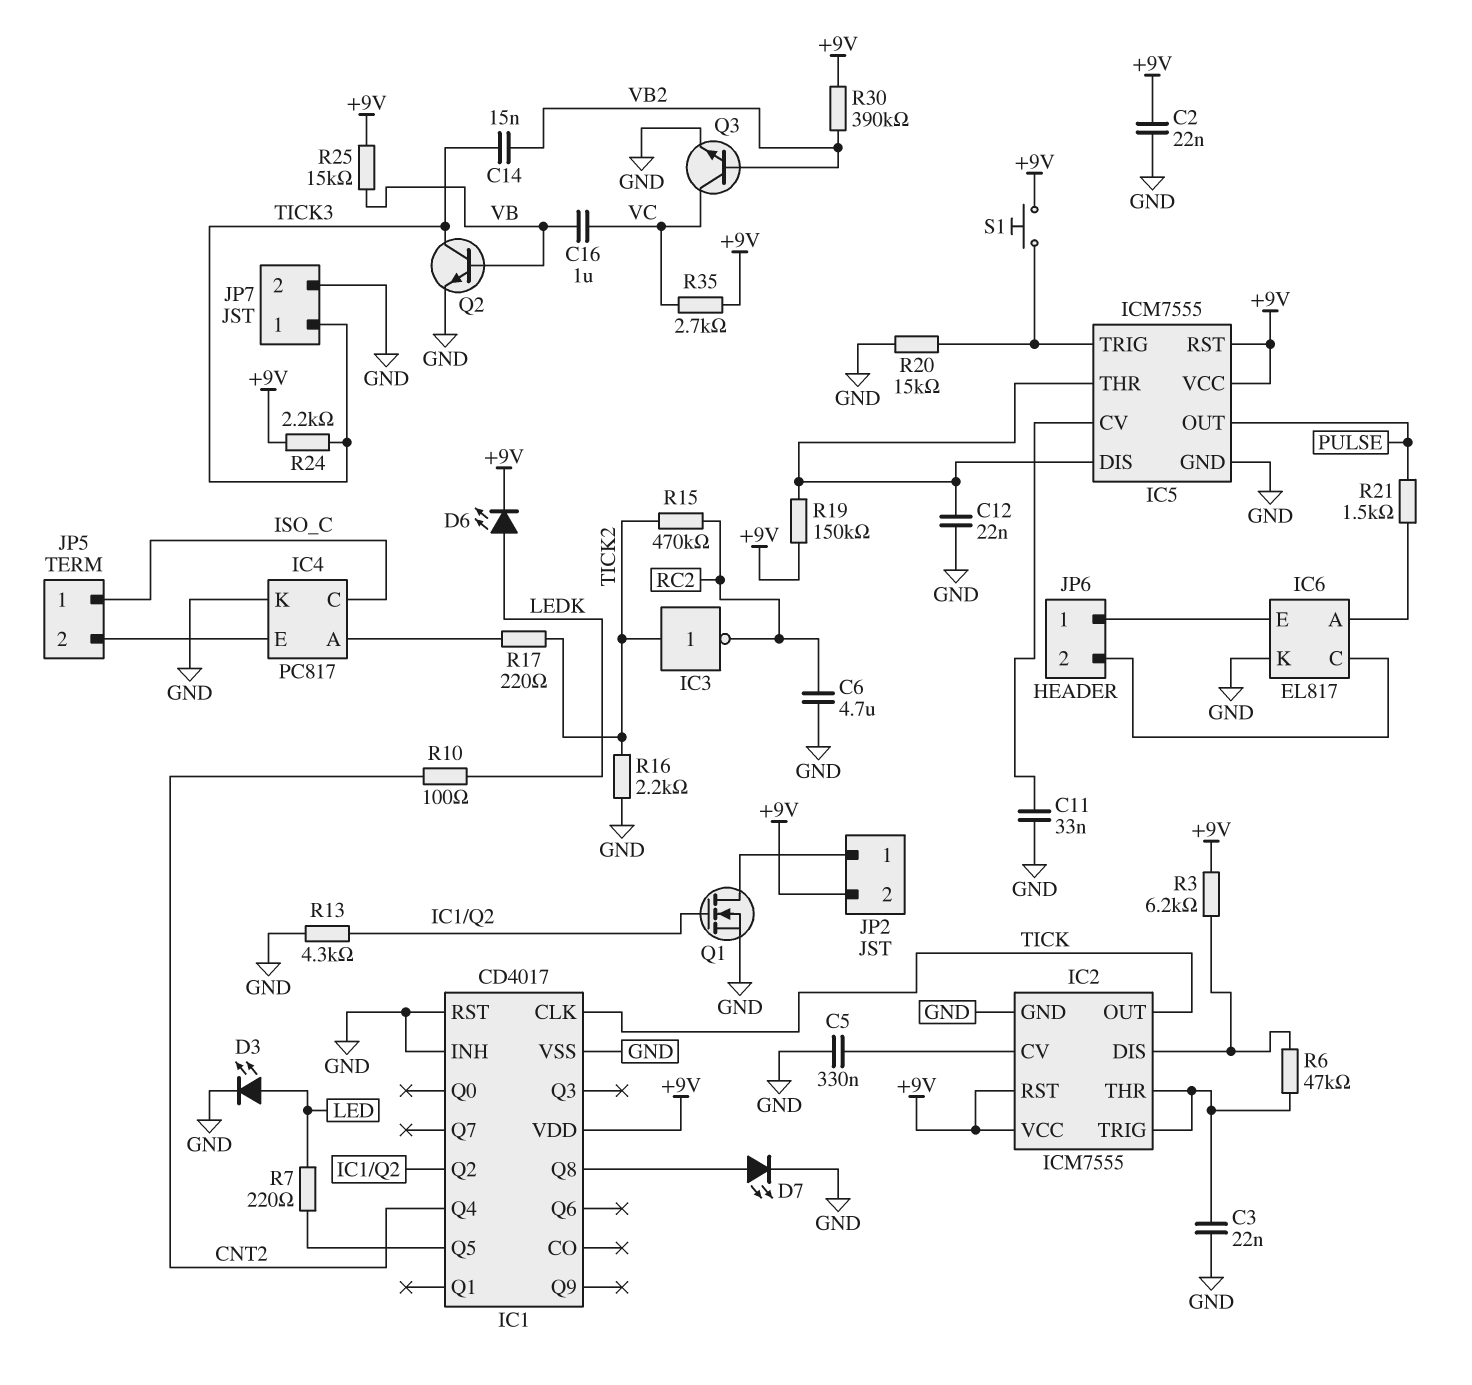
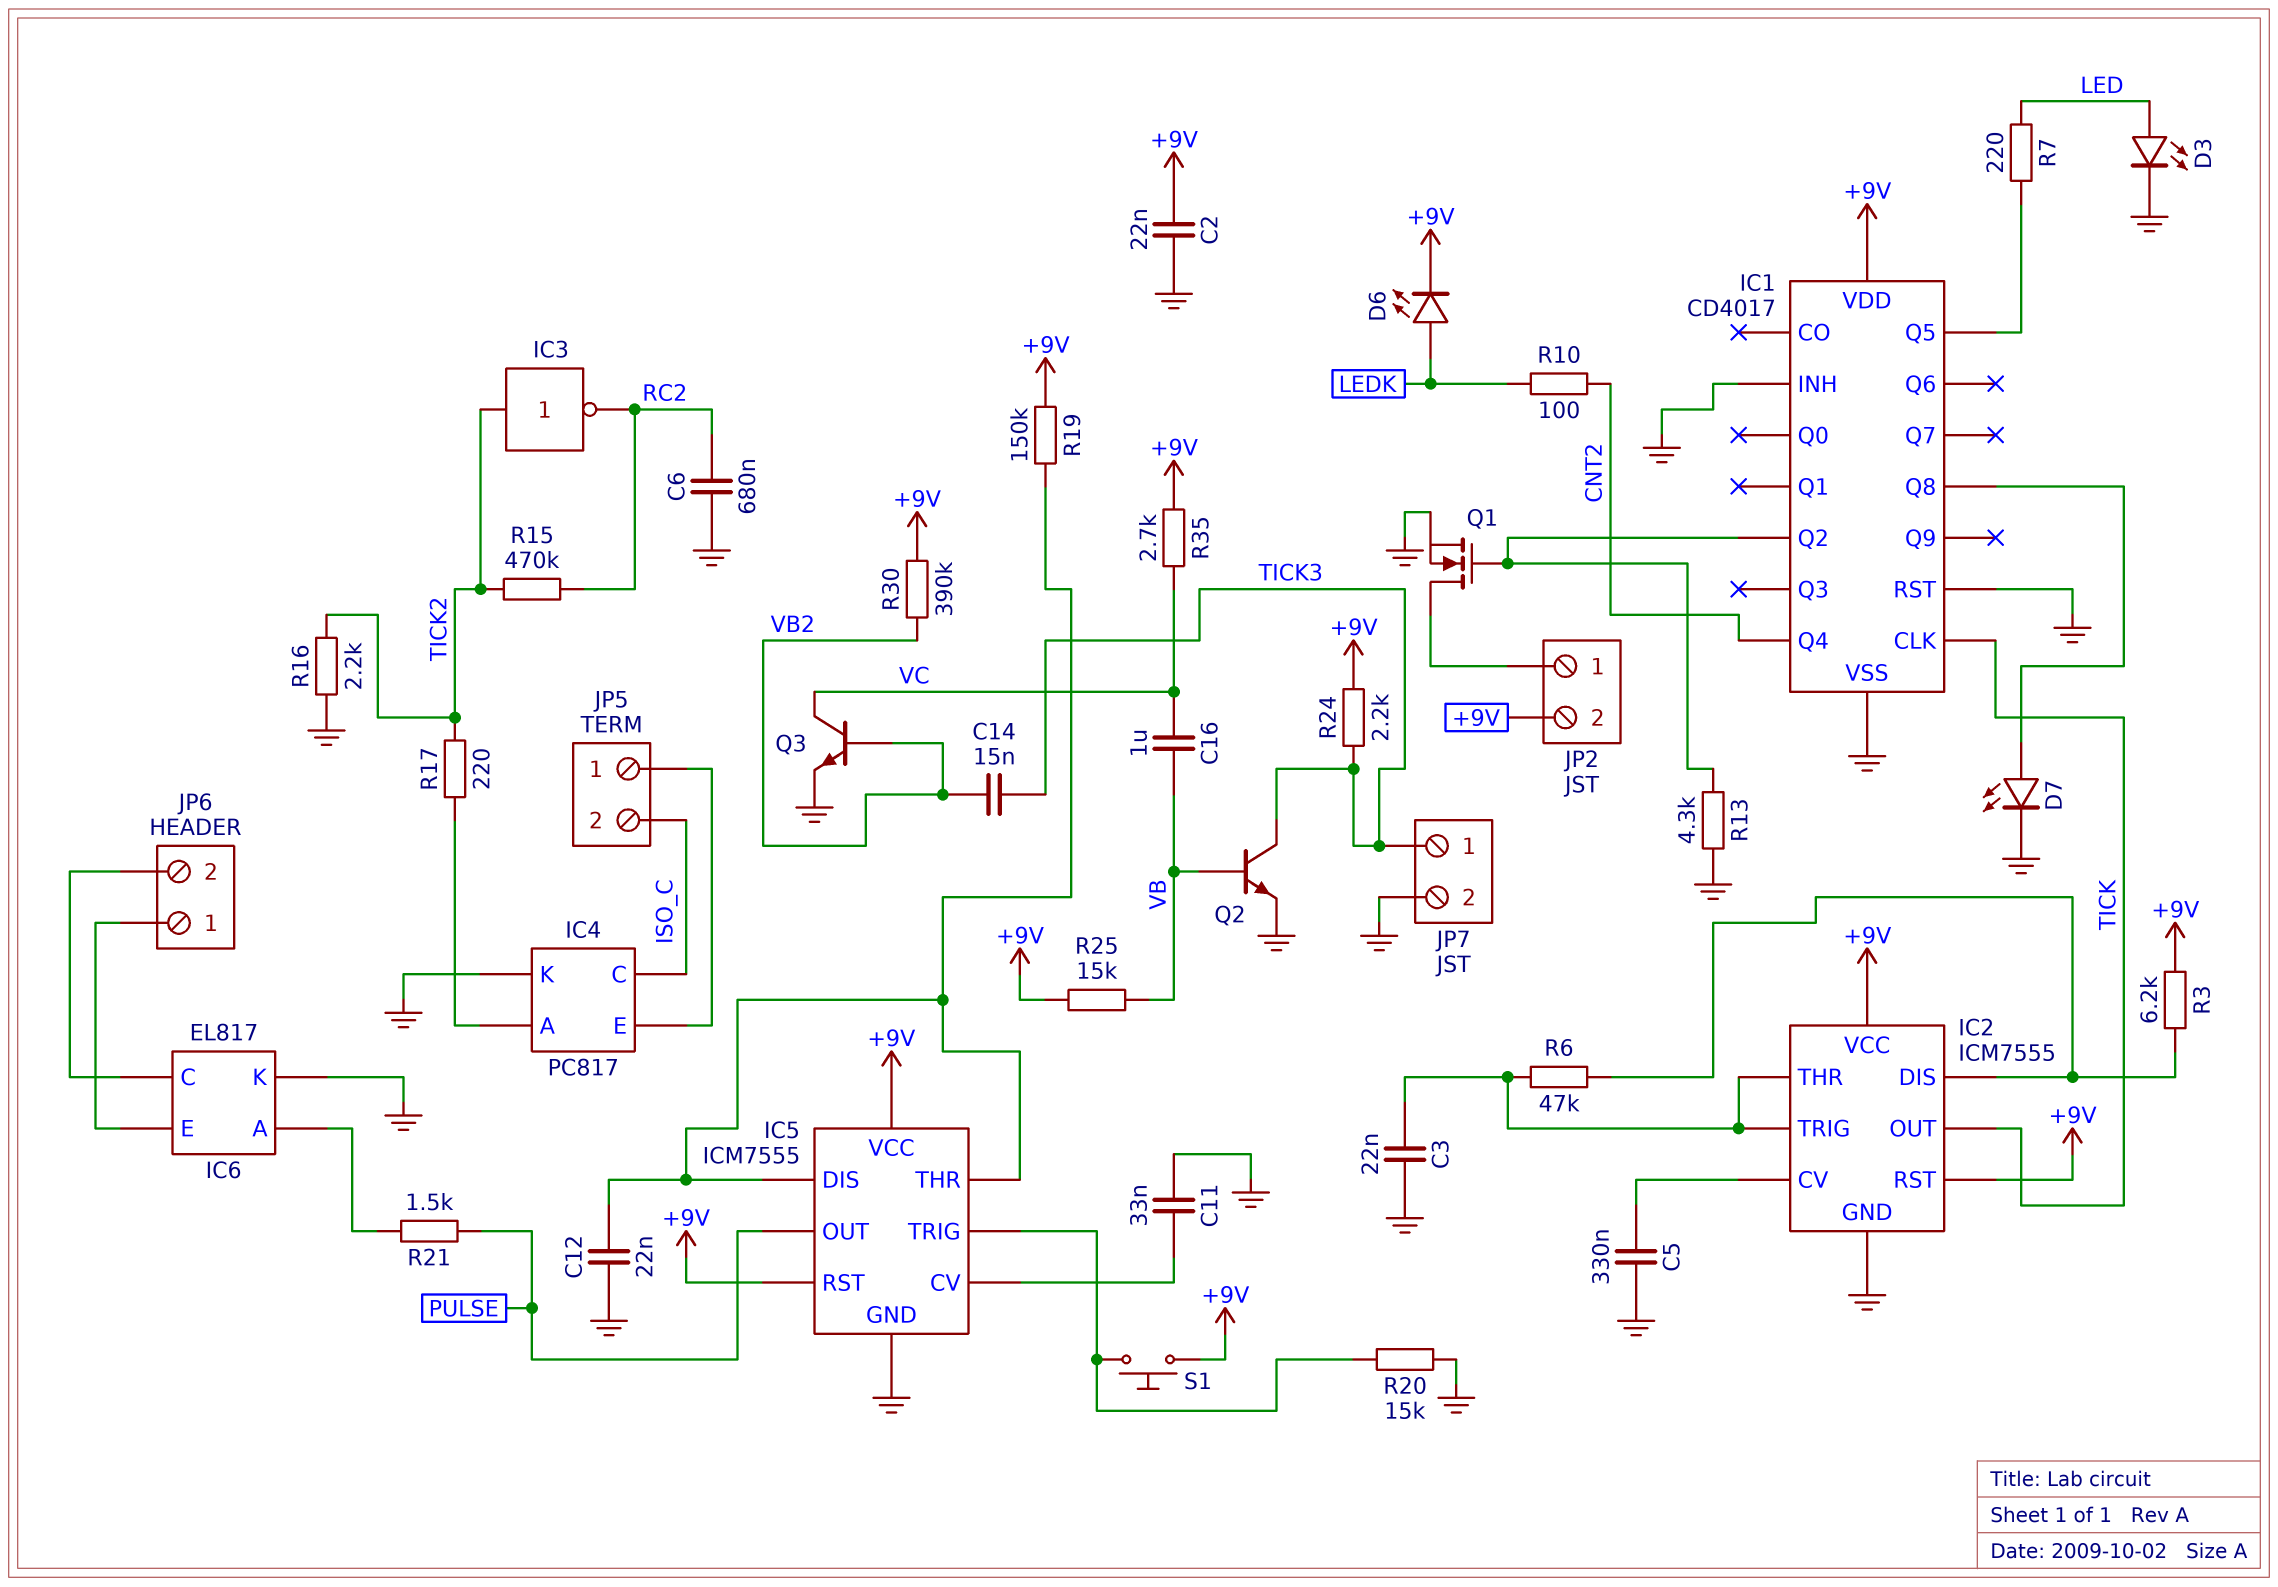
C6: 4.7uF (GND, RC2) -> 680nF (GND, RC2)
JP5 pin 1: ISO_C -> IC4/E
JP5 pin 2: IC4/E -> ISO_C

